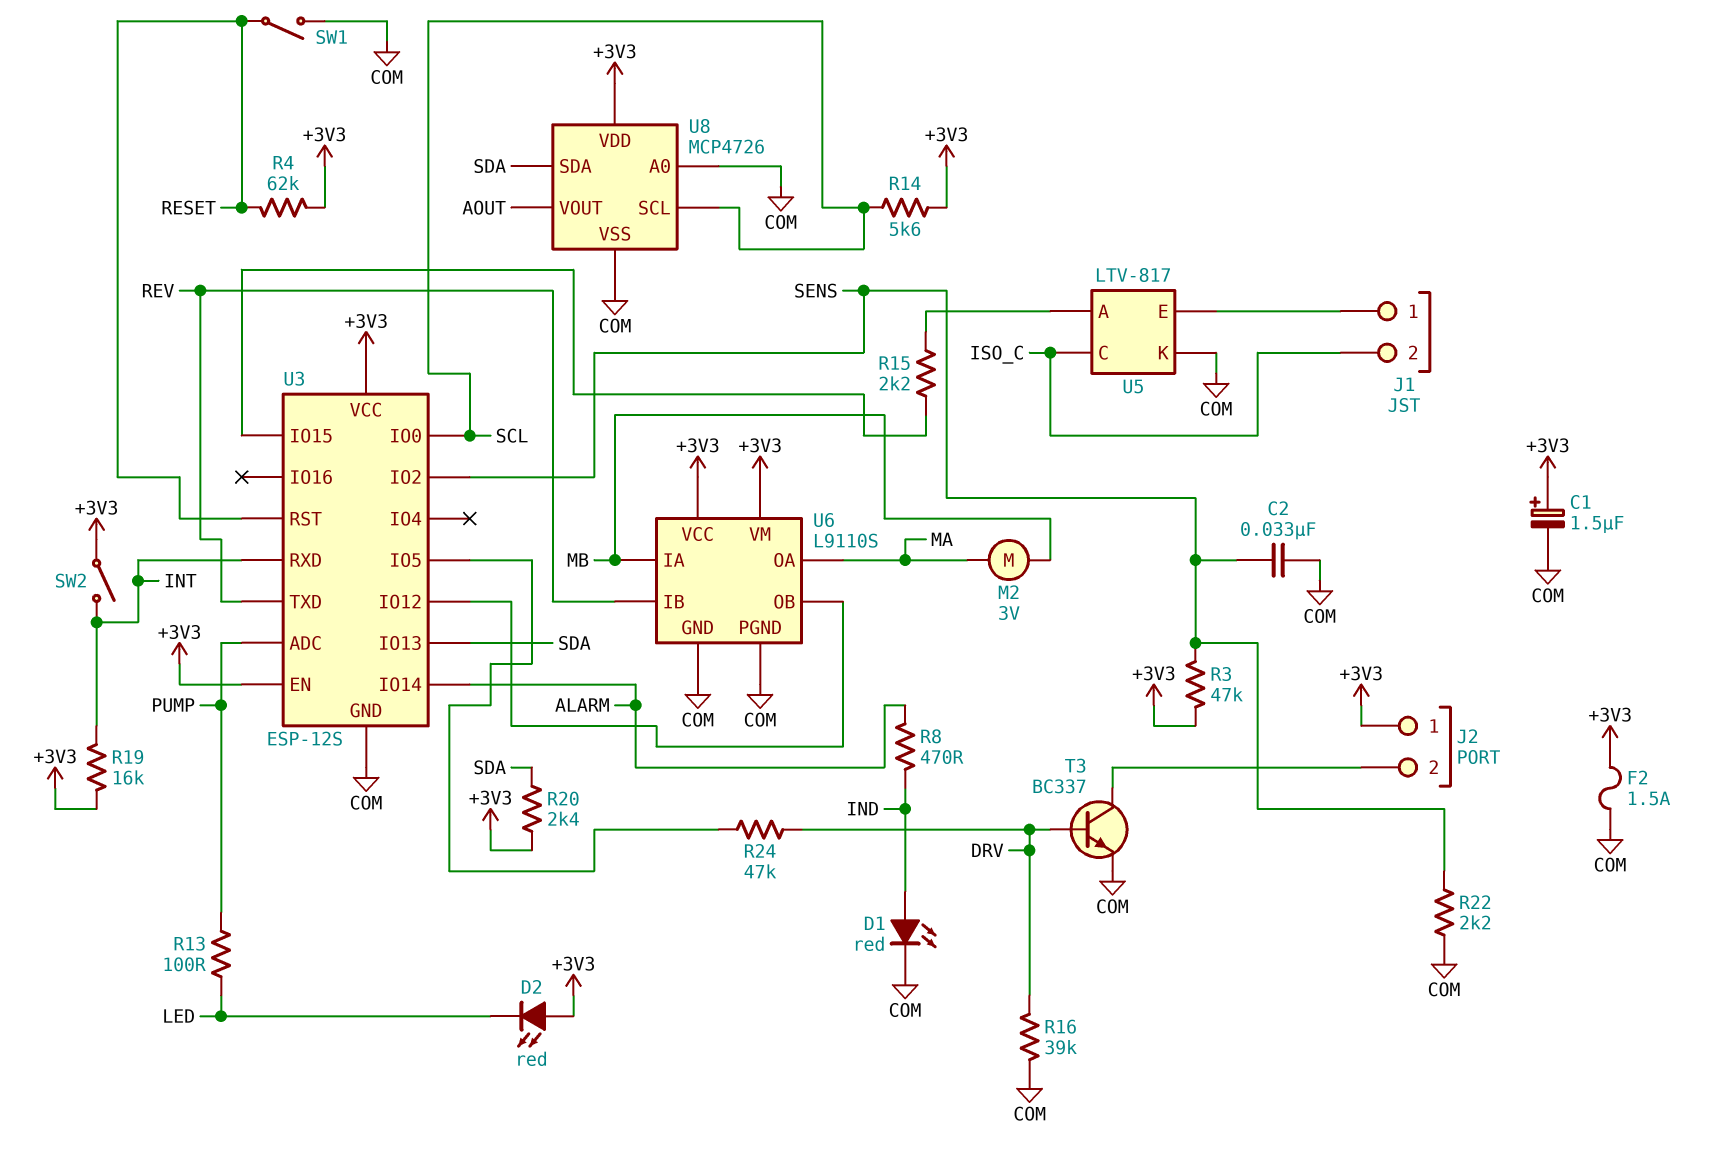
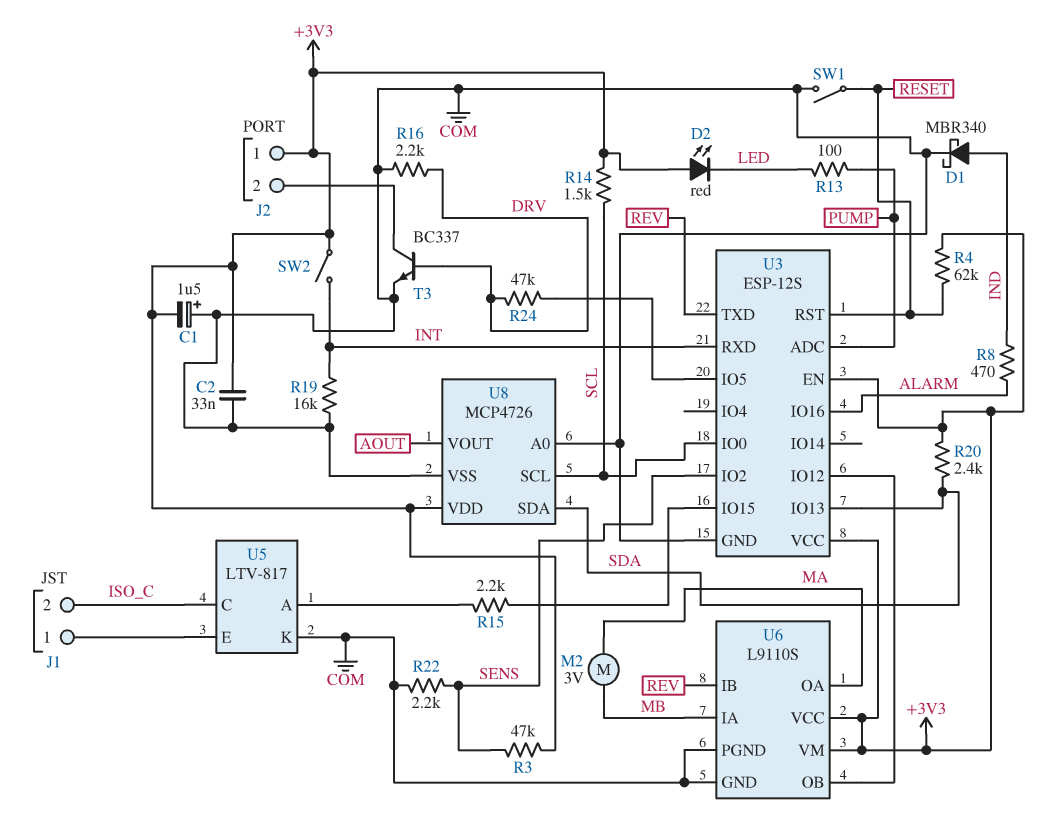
C1: 1.5uF (plus +3V3, minus COM) -> 1.5uF (plus COM, minus +3V3)
C2: 33nF (COM, SENS) -> 33nF (+3V3, COM)
D1: LED red (A IND, K COM) -> schottky MBR340 (A IND, K COM)
F2: 1.5A (+3V3, COM) -> none
R14: 5.6k (+3V3, SCL) -> 1.5k (+3V3, SCL)
R16: 39k (COM, DRV) -> 2.2k (COM, DRV)
R19: 16k (+3V3, INT) -> 16k (COM, INT)
U3 pin IO14: ALARM -> none
U3 pin IO16: none -> ALARM

